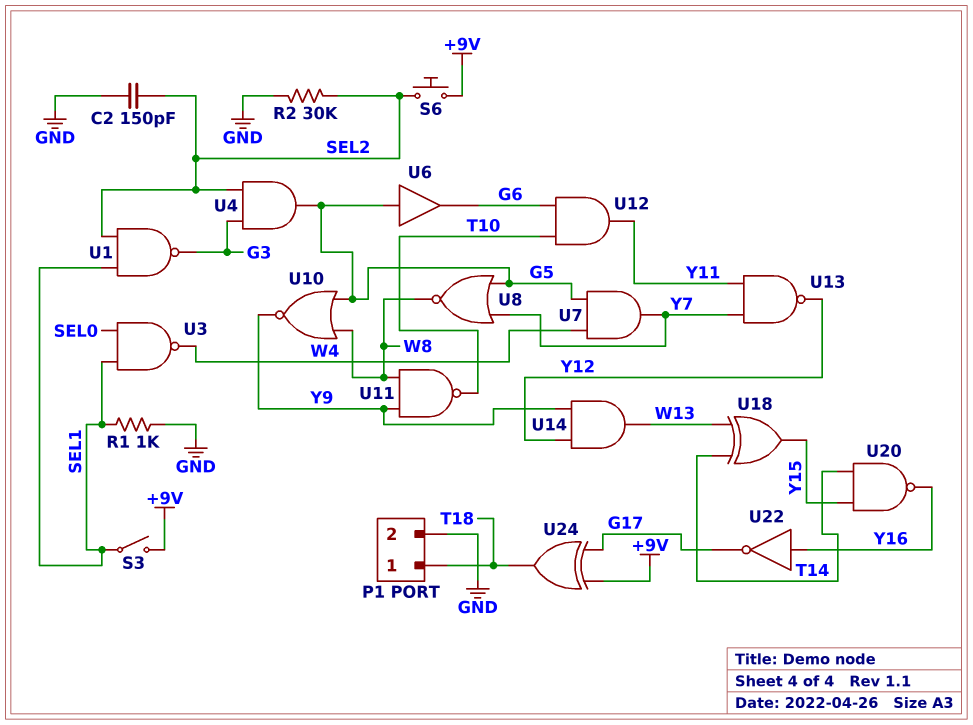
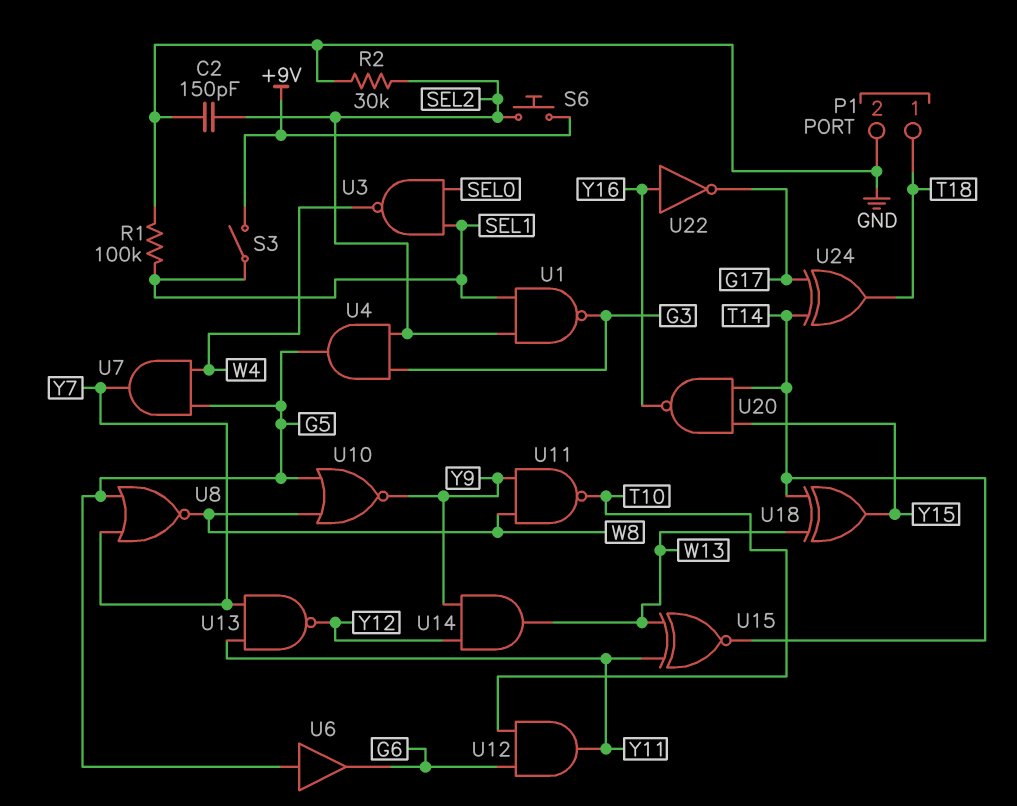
R1: 1k (GND, SEL1) -> 100k (GND, SEL1)
U15: none -> XNOR (in W13, in Y11, out T14)
U24: XOR (in +9V, in G17, out T18) -> XOR (in G17, in T14, out T18)

